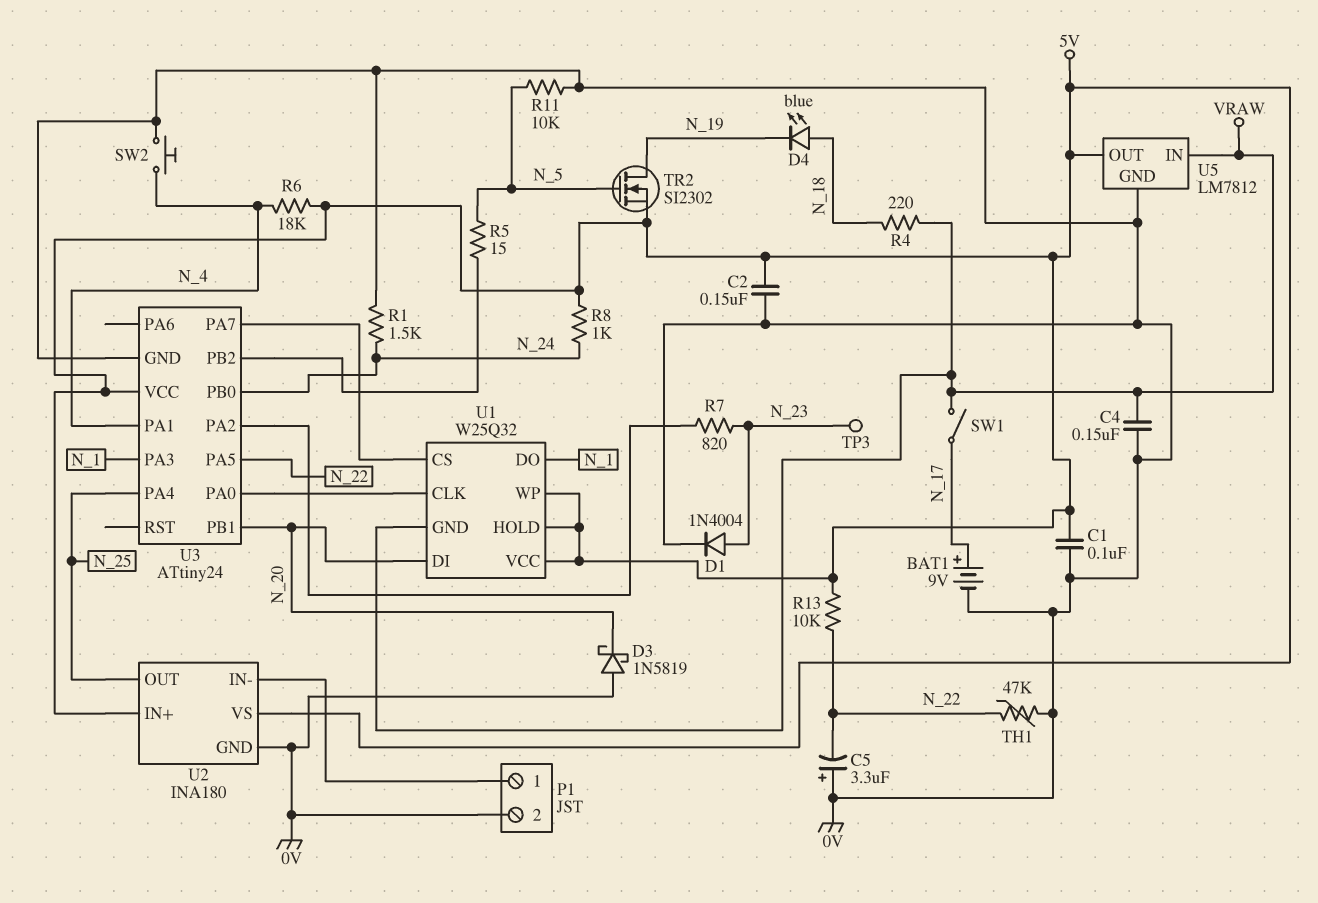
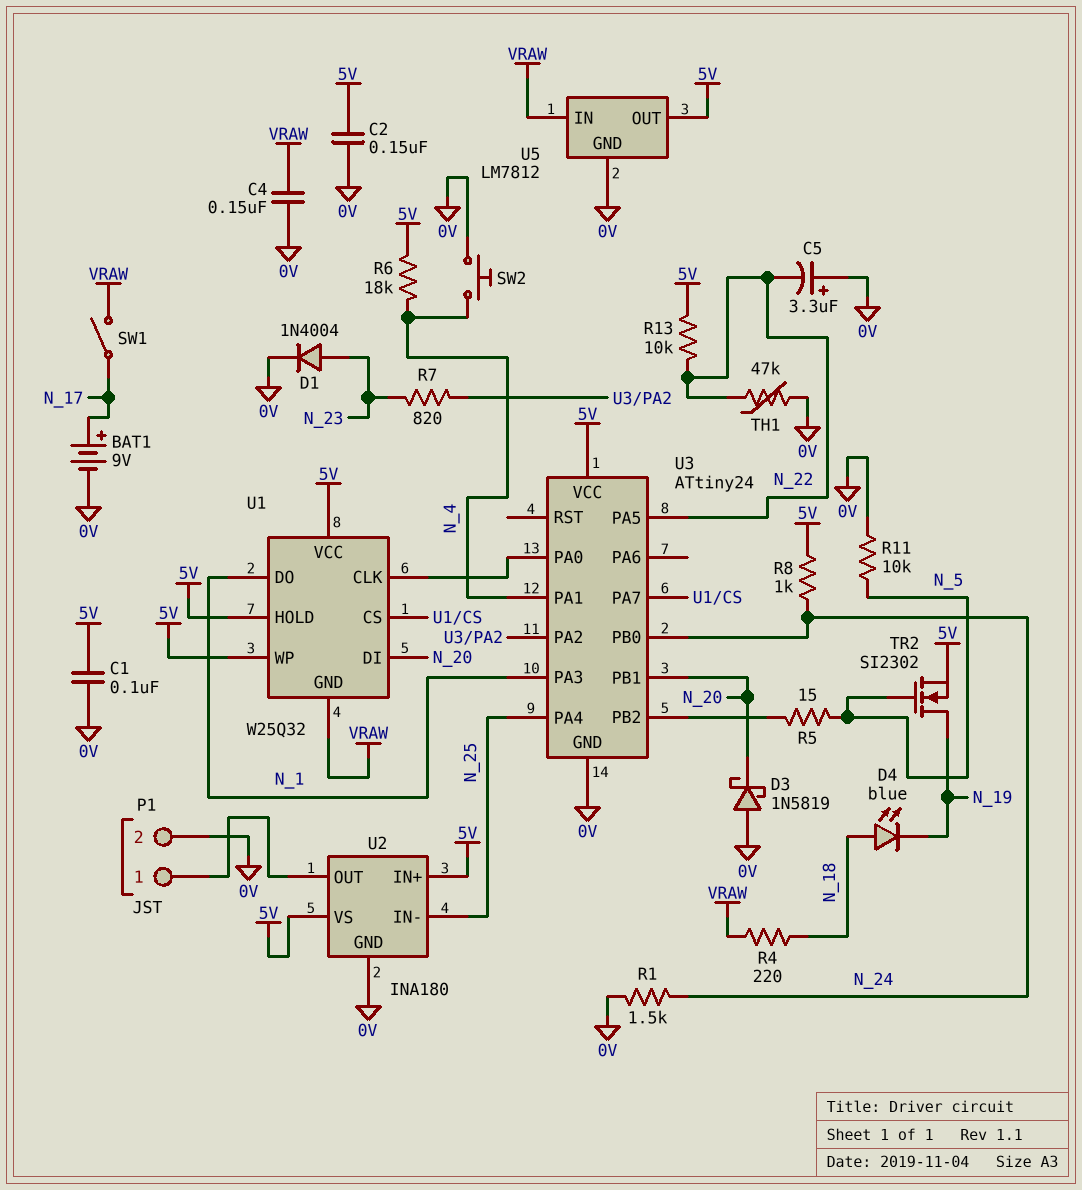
TP3: test point (N_23) -> none
U2 pin IN-: P1/1 -> N_25
U2 pin OUT: N_25 -> P1/1

